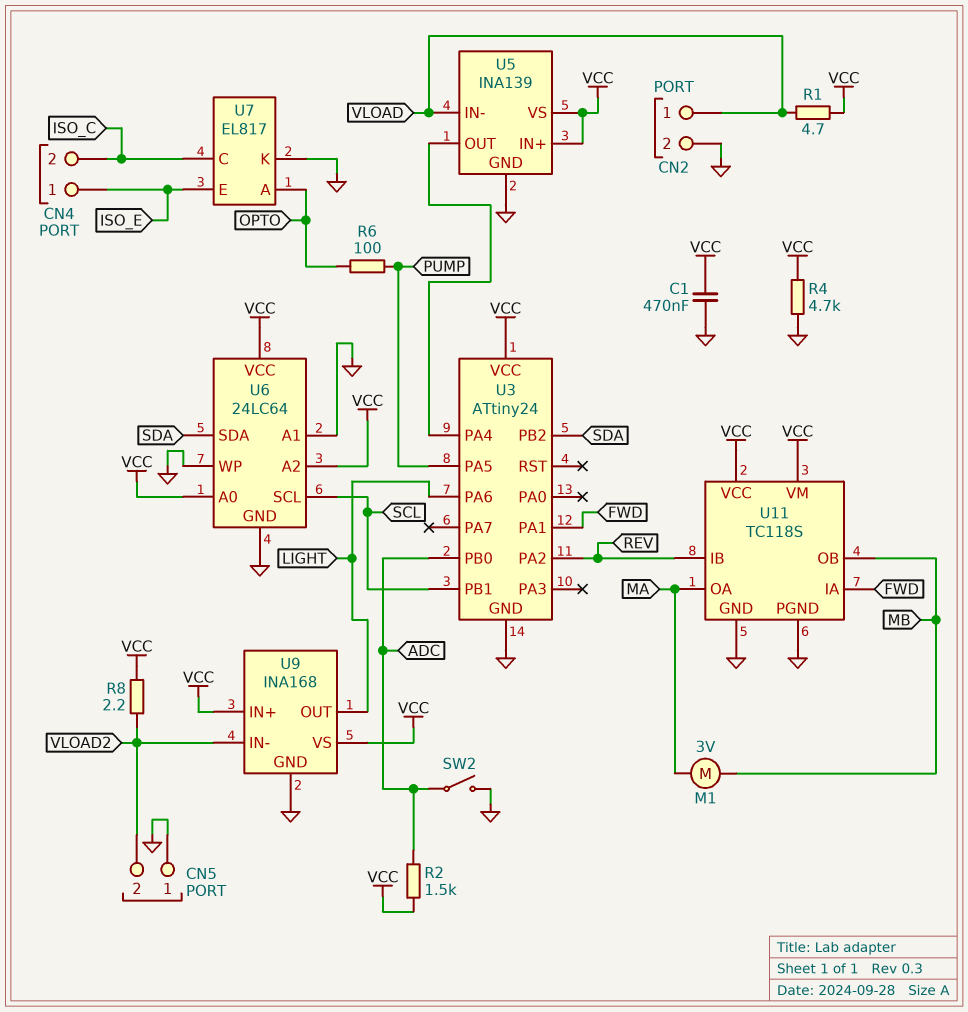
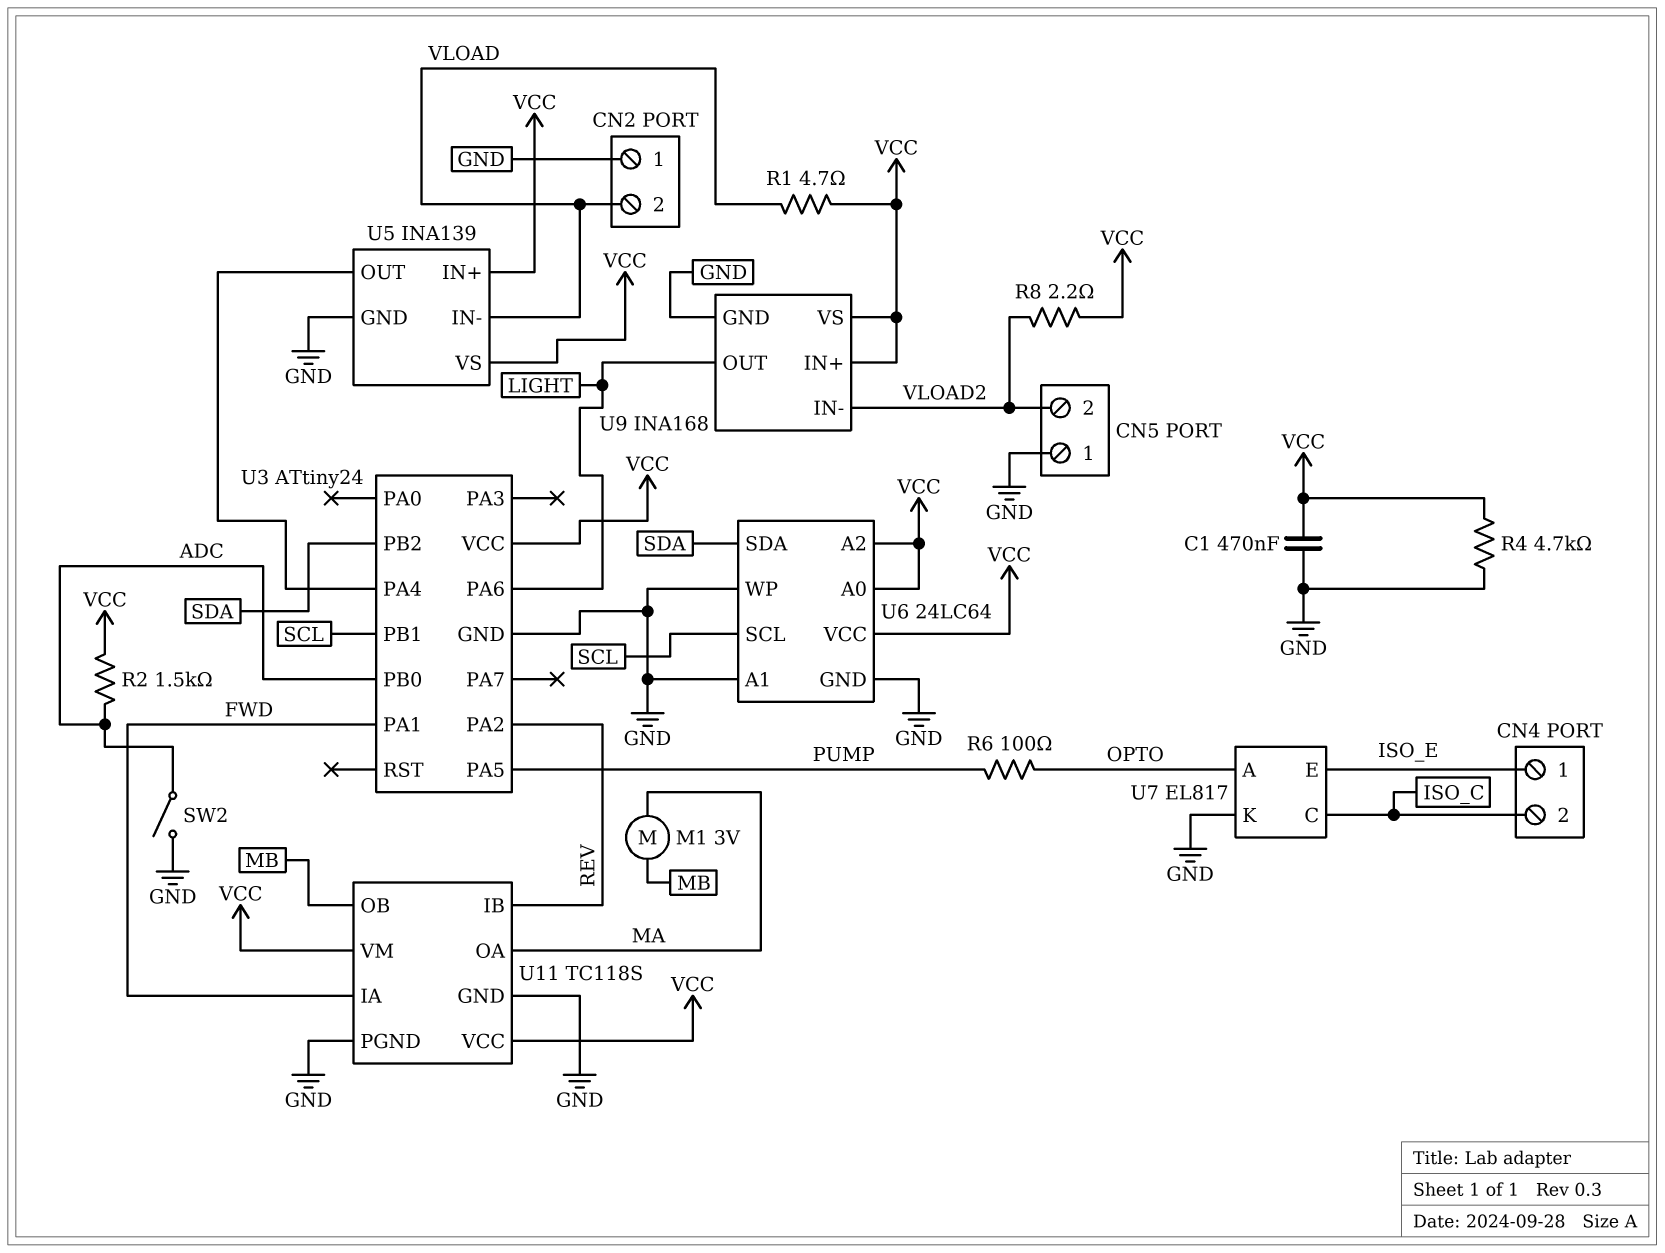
CN2 pin 1: VLOAD -> GND
CN2 pin 2: GND -> VLOAD

